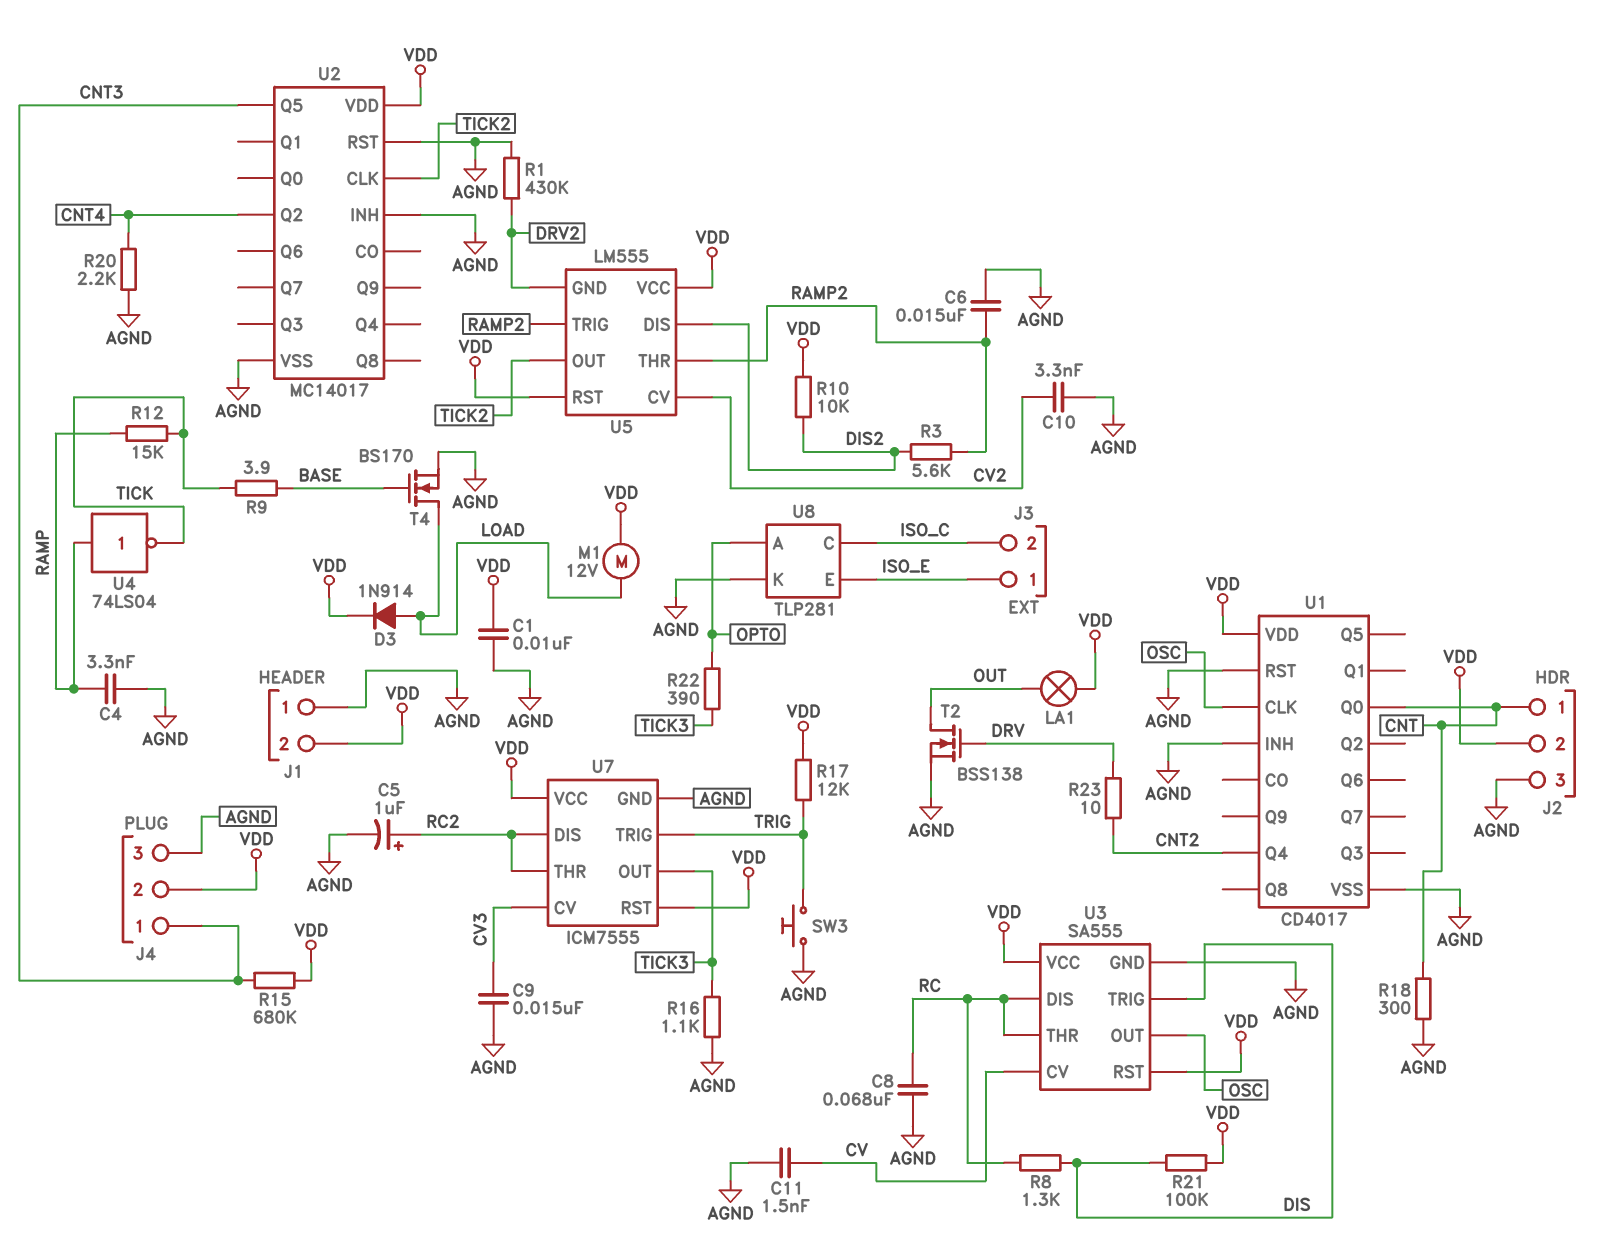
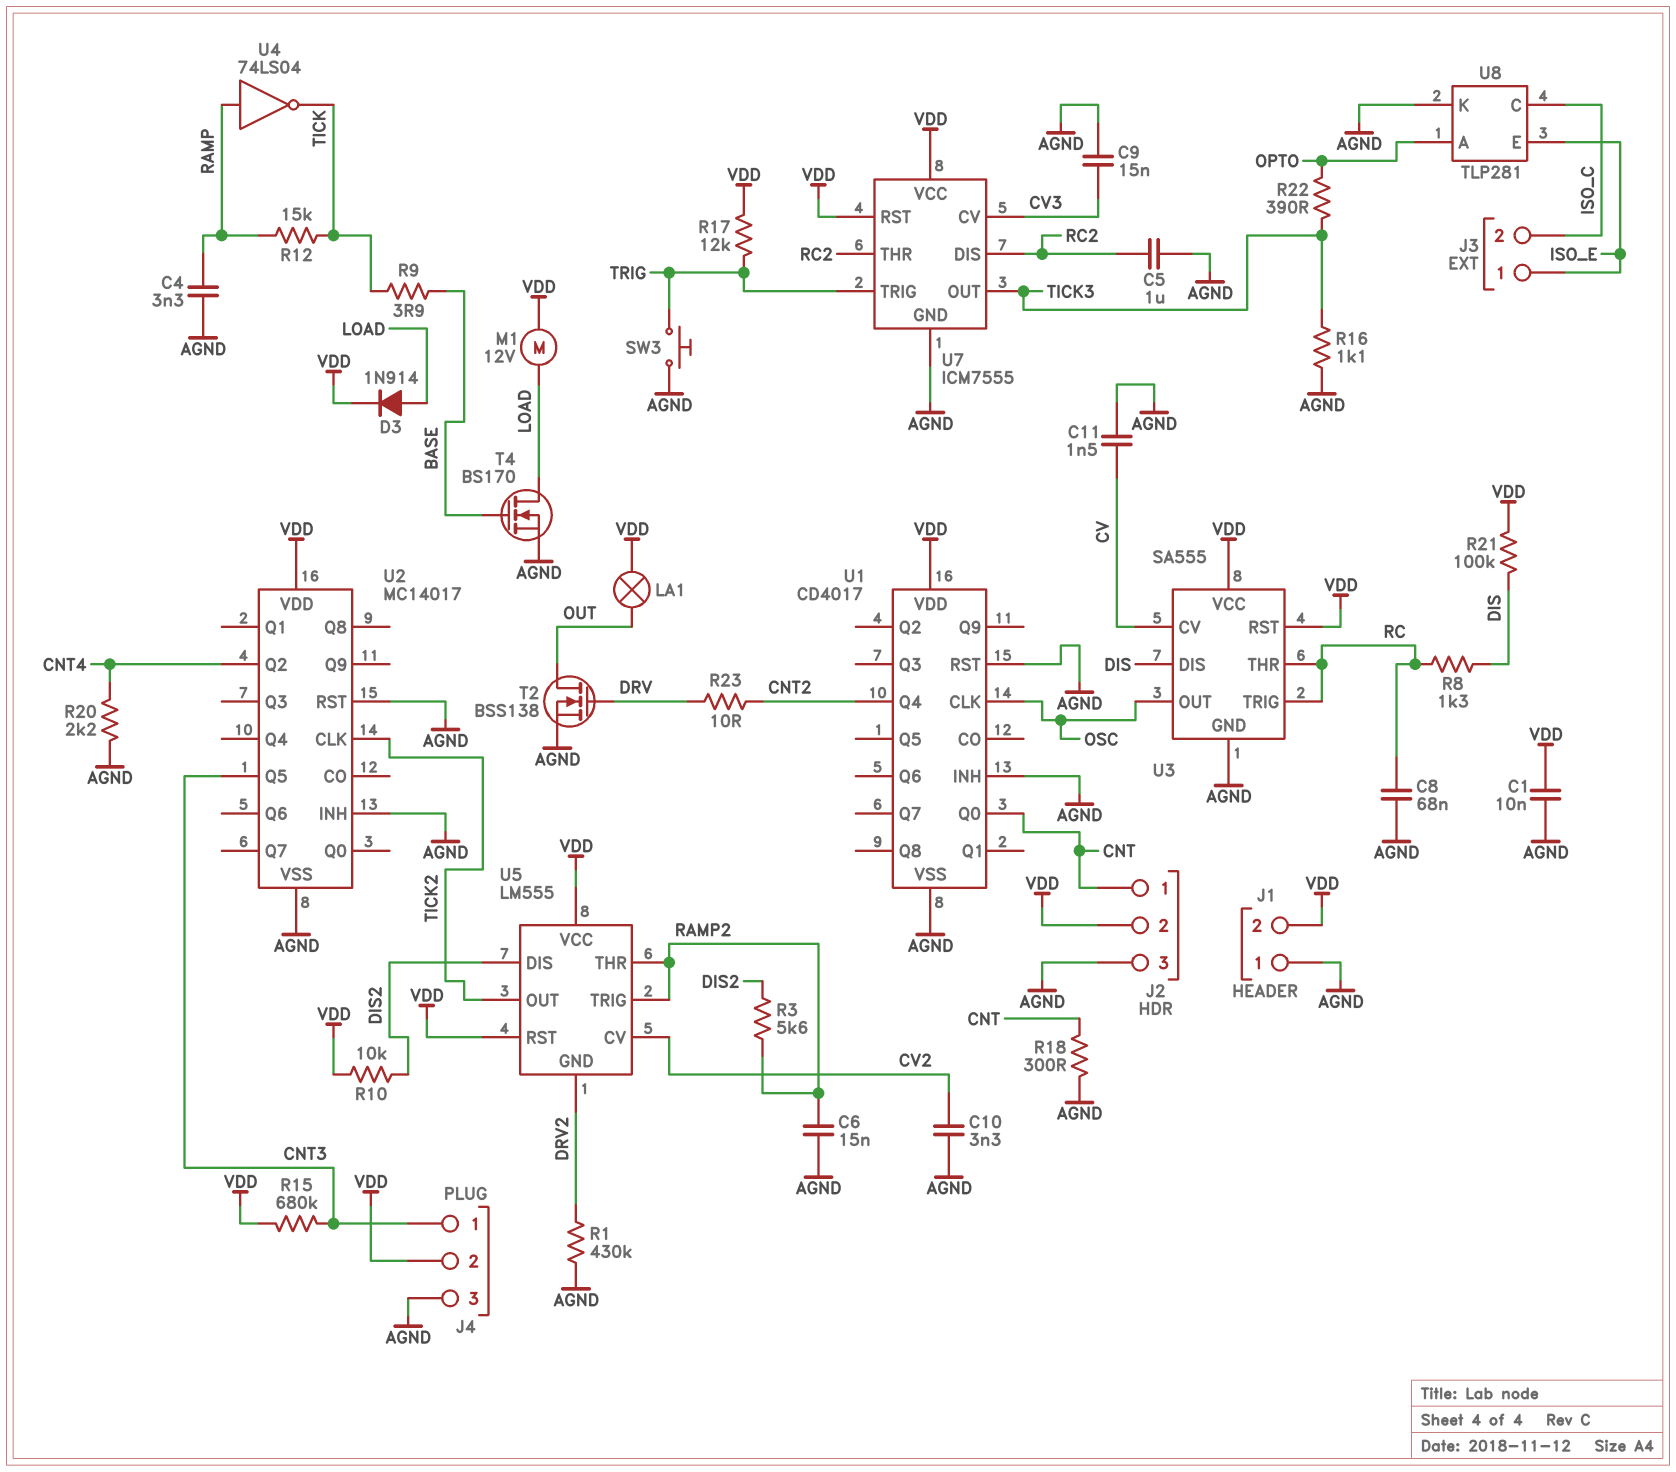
C5: 1uF (plus RC2, minus AGND) -> 1uF (AGND, RC2)
U3 pin DIS: RC -> DIS
U3 pin TRIG: DIS -> RC

